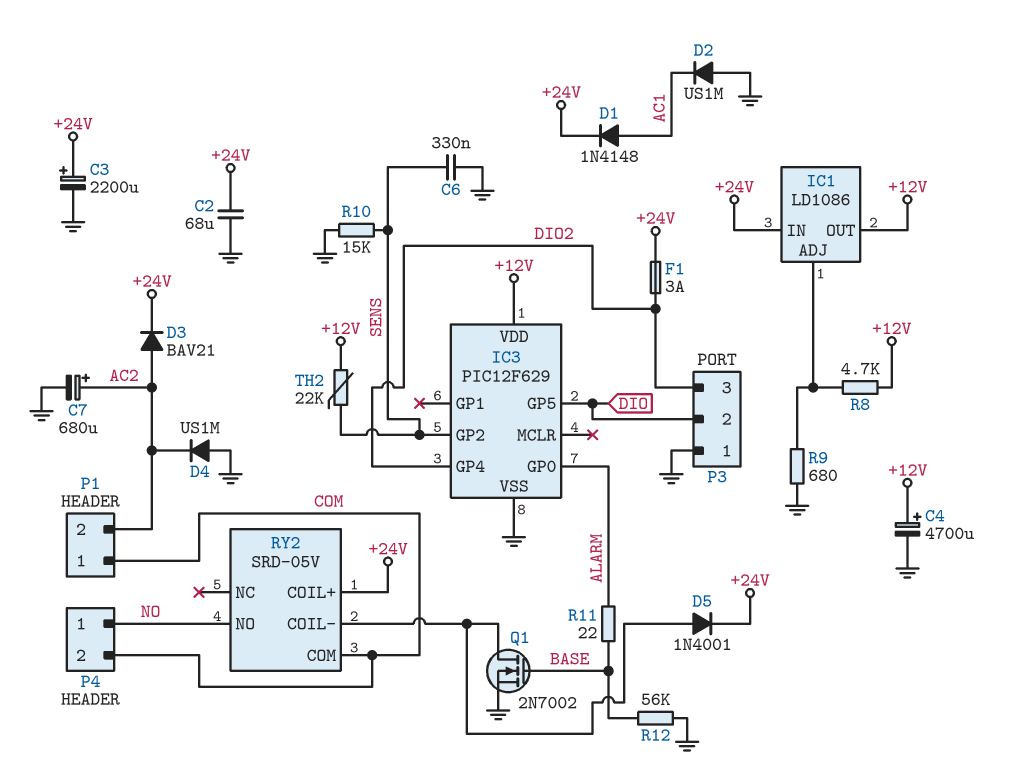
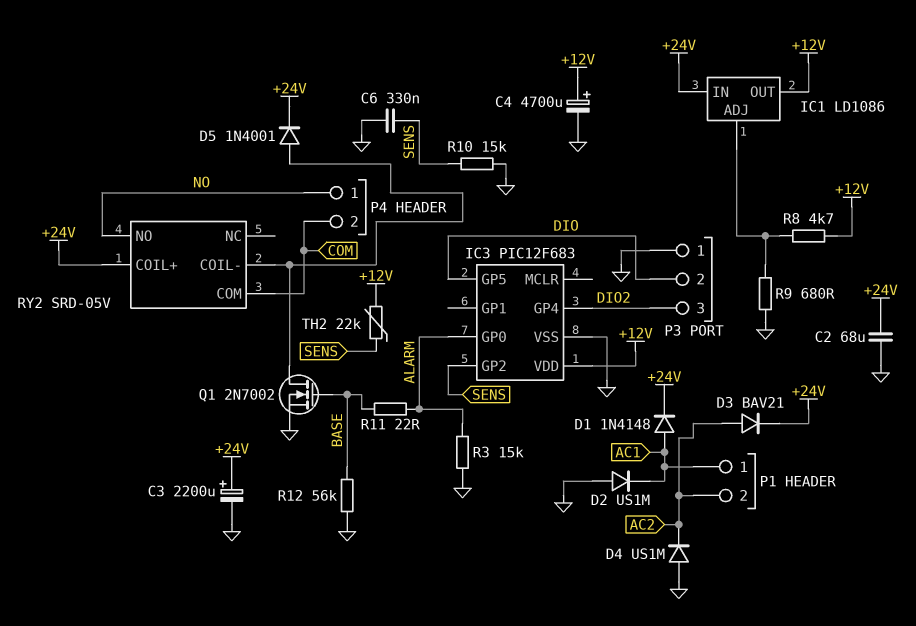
C7: 680uF (plus AC2, minus GND) -> none
F1: 3A (+24V, DIO2) -> none
IC3: PIC12F629 -> PIC12F683
P1 pin 1: COM -> AC1
R3: none -> 15k (ALARM, GND)

